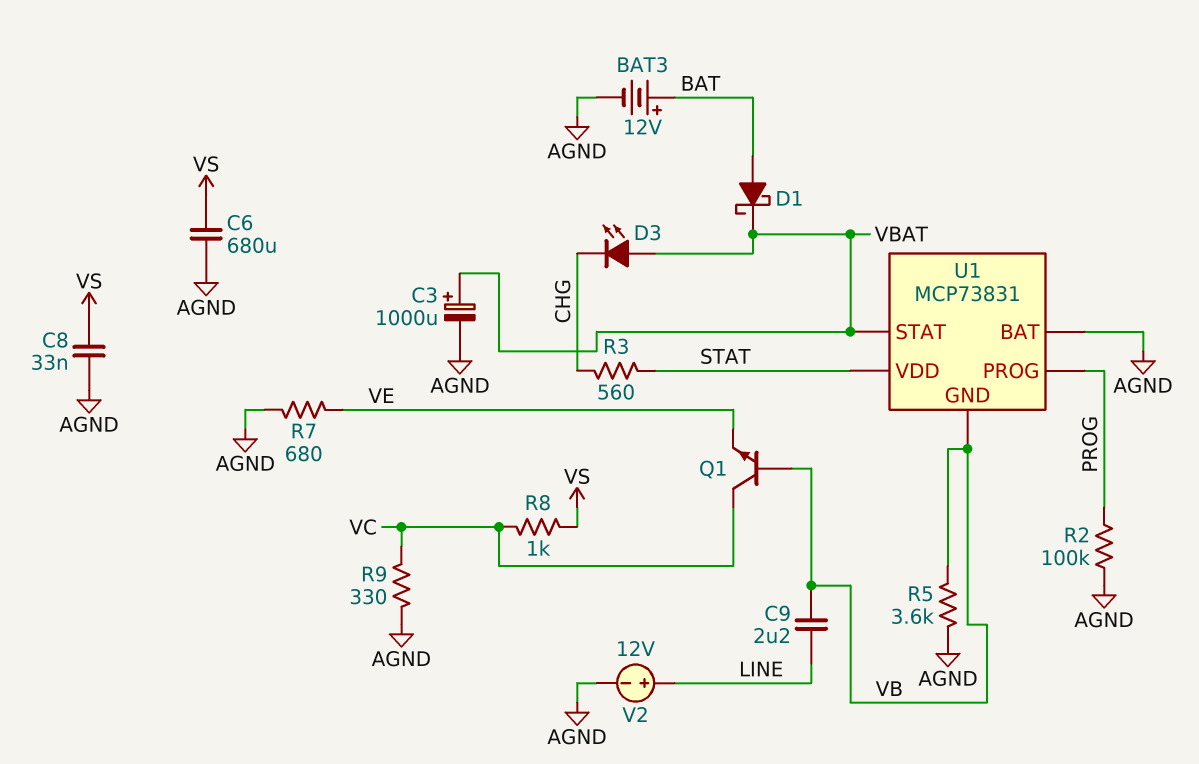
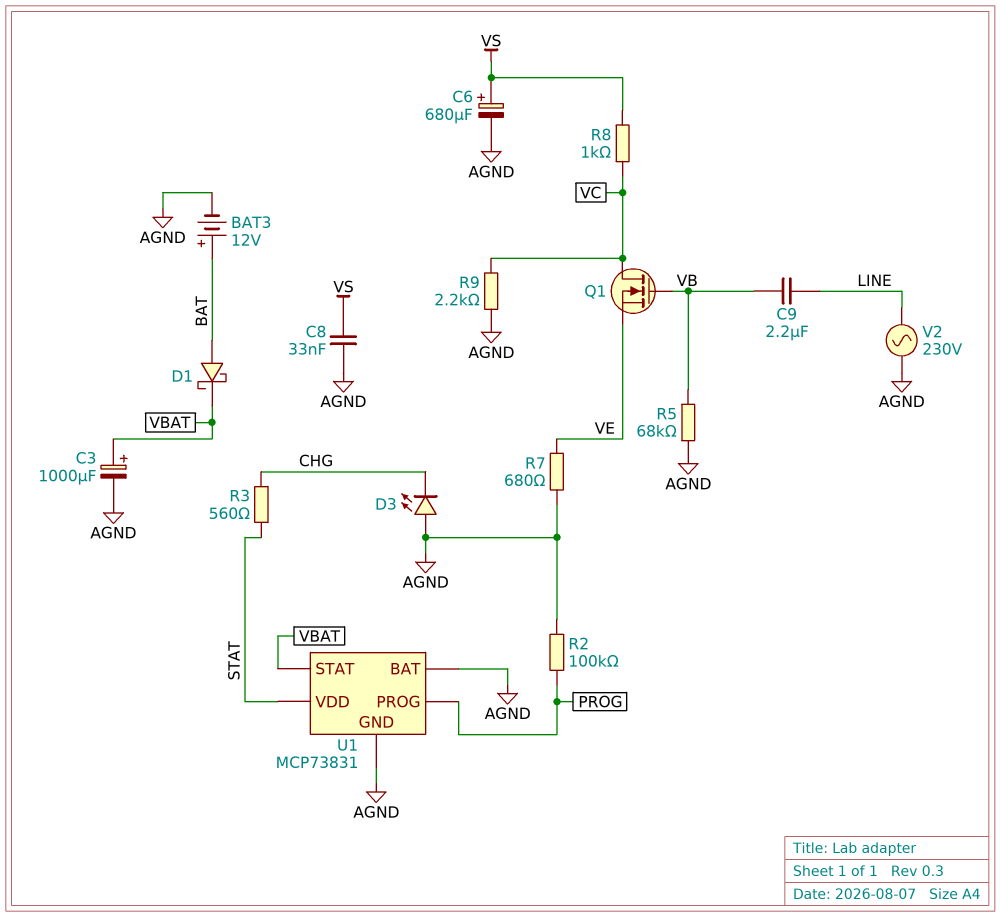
C6: 680uF (AGND, VS) -> 680uF (plus VS, minus AGND)
D3: LED (A VBAT, K CHG) -> LED (A AGND, K CHG)
Q1: NPN (B VB, C VC, E VE) -> NMOS (G VB, D VC, S VE)
R5: 3.6k (AGND, VB) -> 68k (AGND, VB)
R9: 330 (AGND, VC) -> 2.2k (AGND, VC)
U1 pin GND: VB -> AGND
V2: 12V (plus LINE, minus AGND) -> AC 230V (AGND, LINE)

